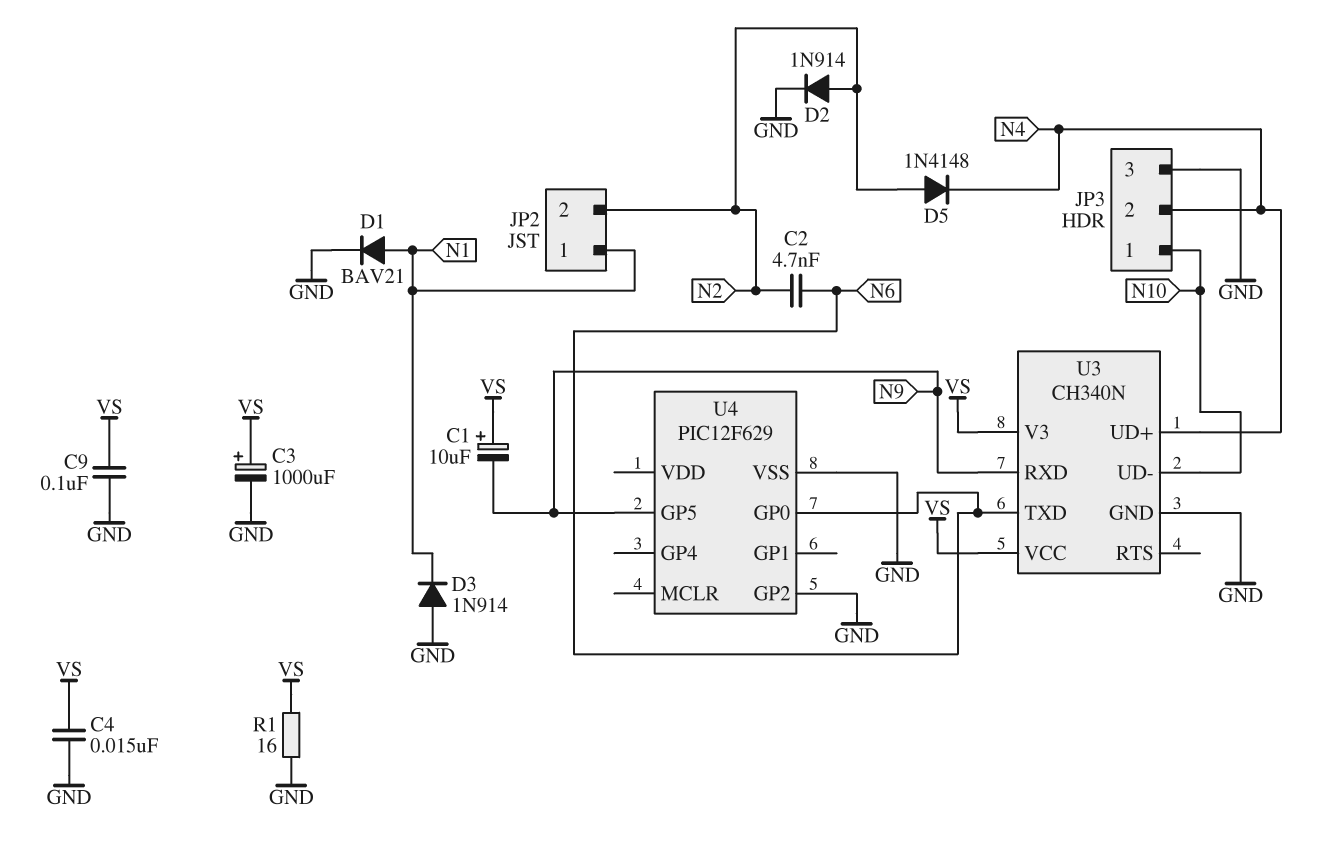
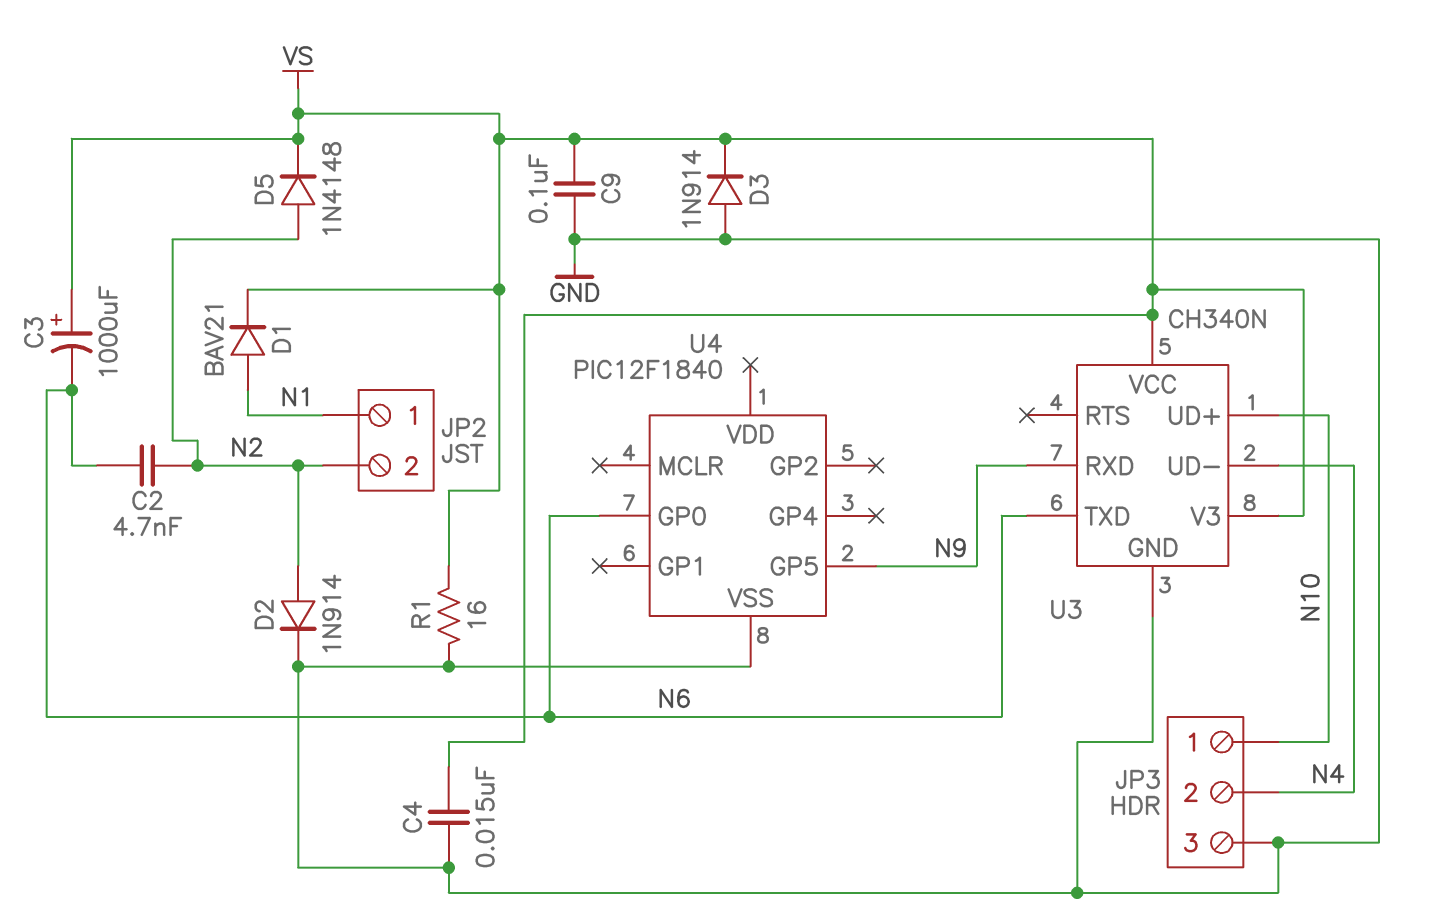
C1: 10uF (plus VS, minus N9) -> none
C3: 1000uF (plus VS, minus GND) -> 1000uF (plus VS, minus N6)
D1: diode BAV21 (A N1, K GND) -> diode BAV21 (A N1, K VS)
D3: diode 1N914 (A GND, K N1) -> diode 1N914 (A GND, K VS)
D5: diode 1N4148 (A N2, K N4) -> diode 1N4148 (A N2, K VS)
U3 pin UD+: N4 -> N10
U3 pin UD-: N10 -> N4
U4: PIC12F629 -> PIC12F1840
U4 pin GP2: GND -> none

